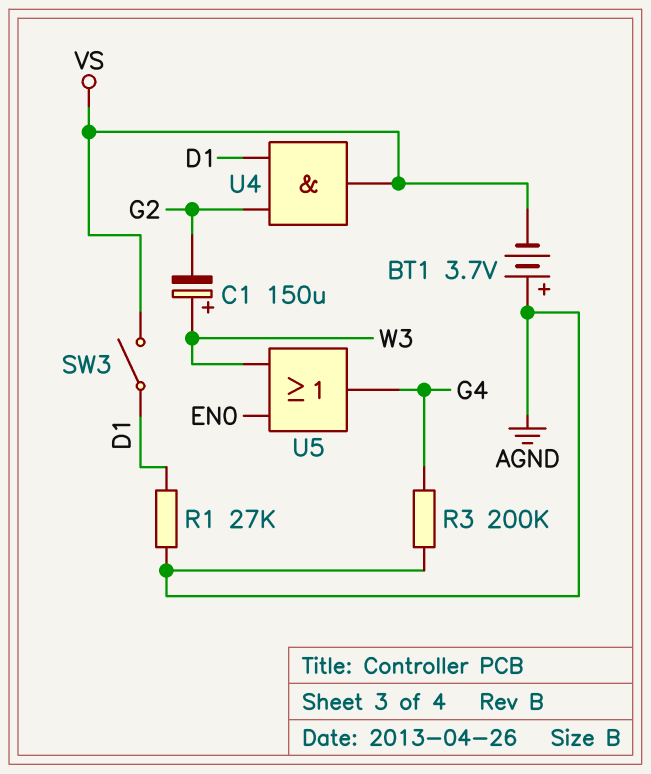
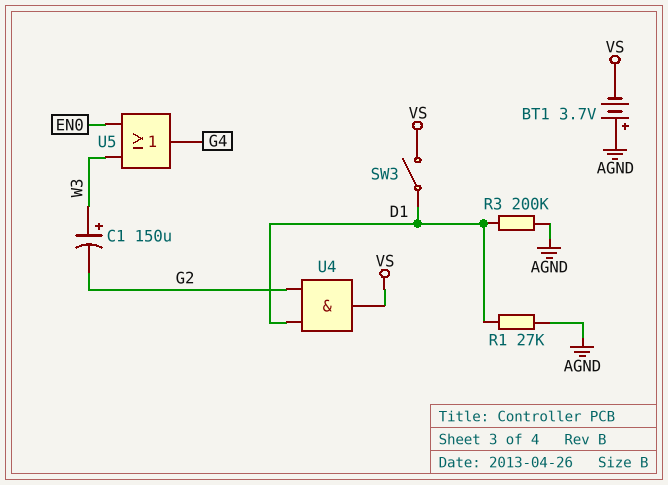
R3: 200k (AGND, G4) -> 200k (AGND, D1)

